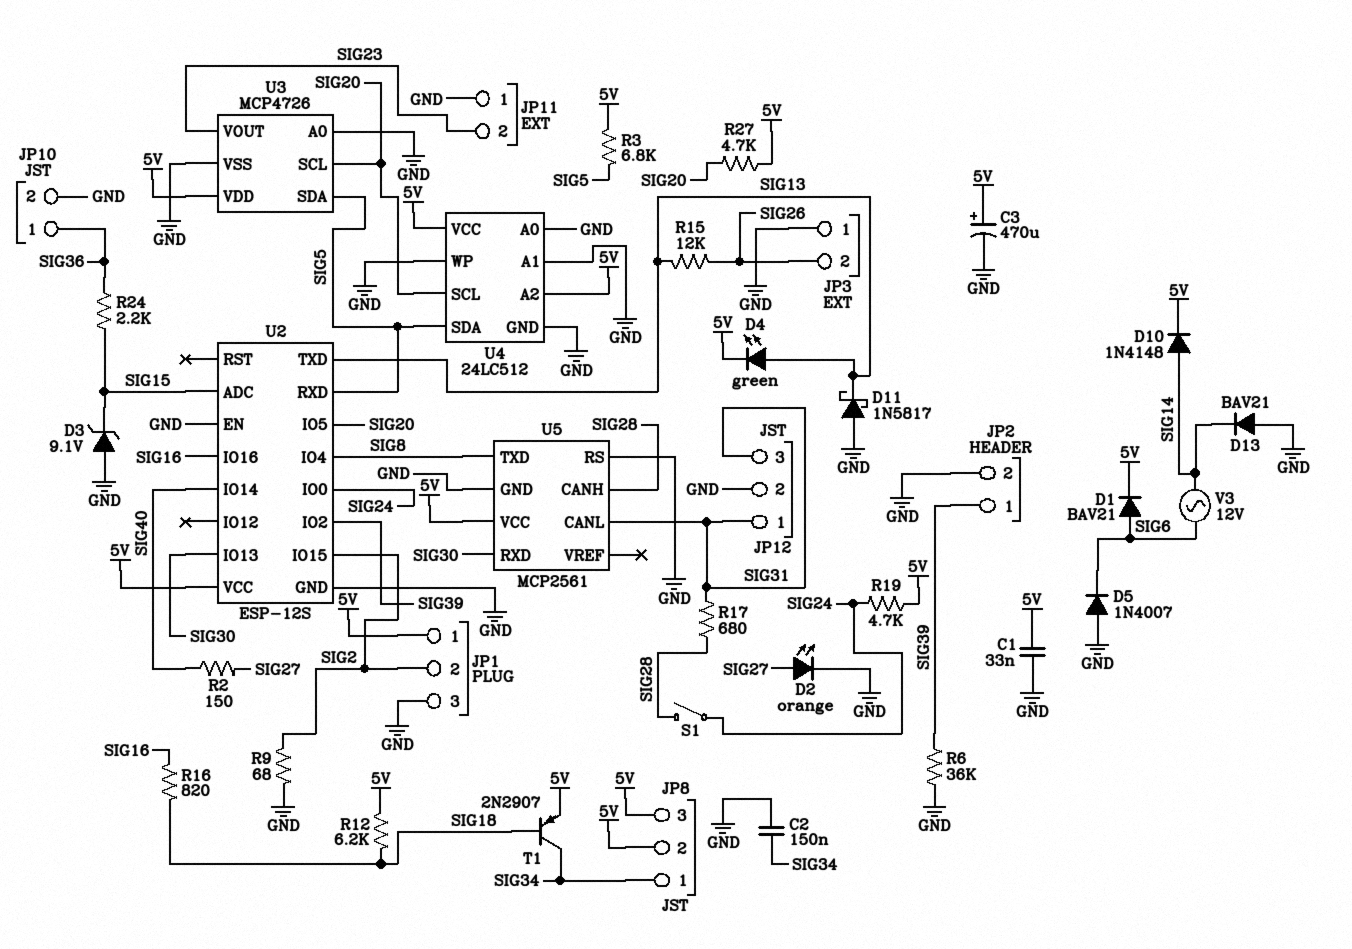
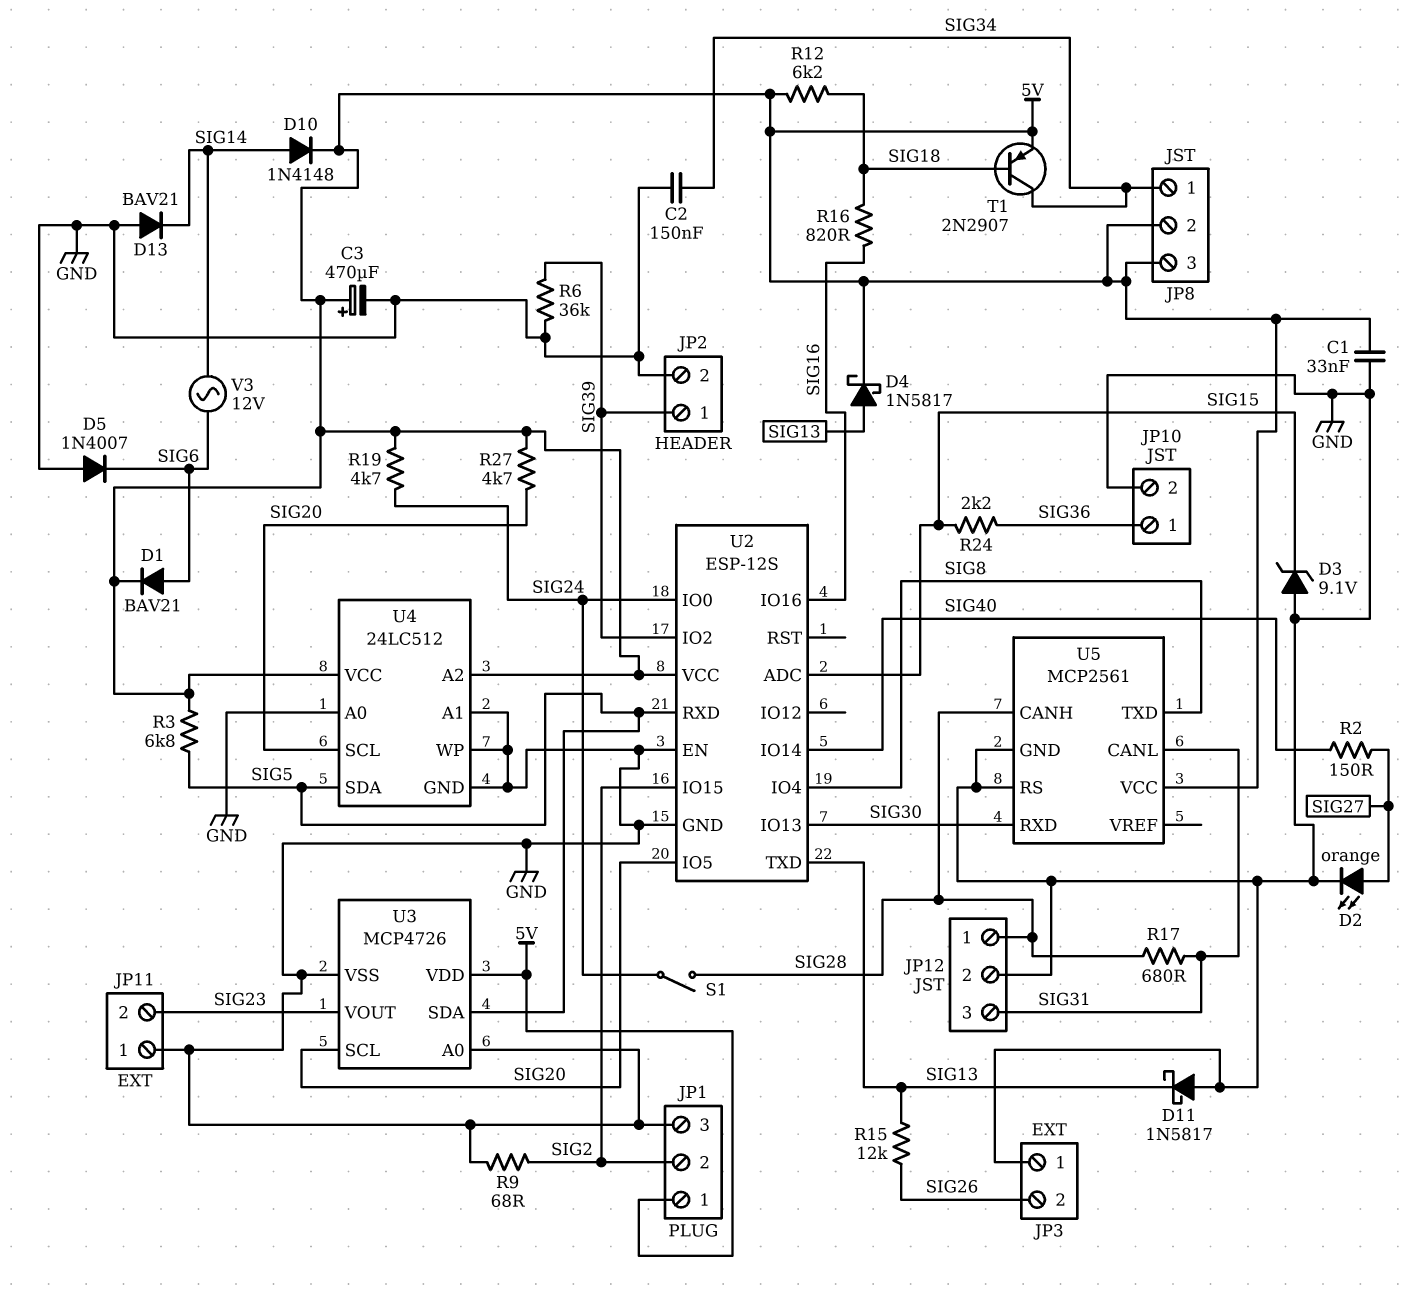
D4: LED green (A SIG13, K 5V) -> schottky 1N5817 (A SIG13, K 5V)
JP12 pin 1: SIG31 -> SIG28

